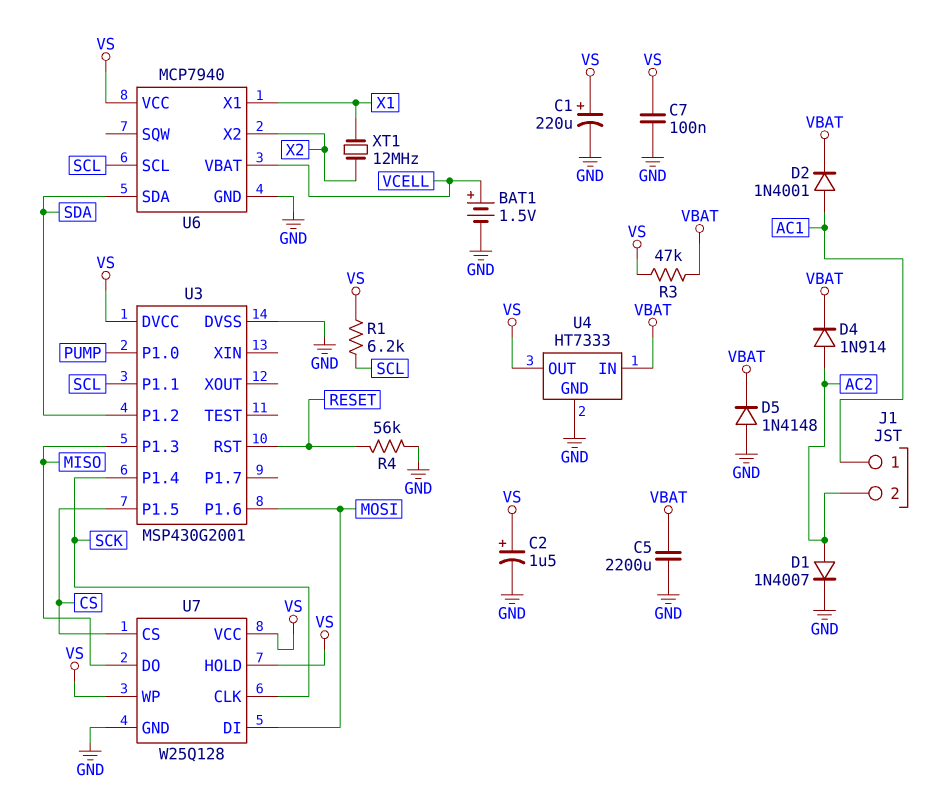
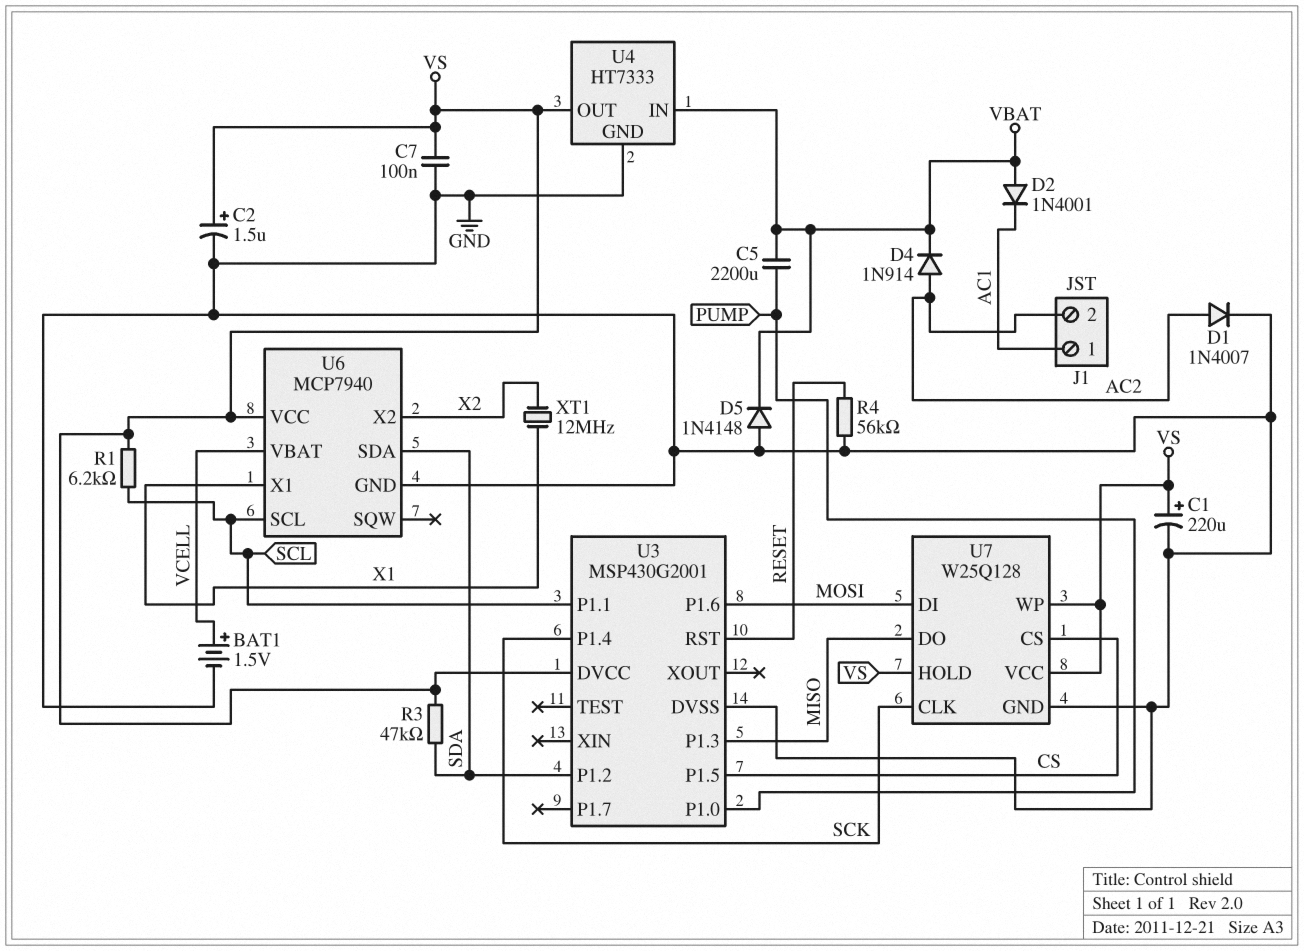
C5: 2200uF (GND, VBAT) -> 2200uF (PUMP, VBAT)
D2: diode 1N4001 (A AC1, K VBAT) -> diode 1N4001 (A VBAT, K AC1)
R3: 47k (VBAT, VS) -> 47k (SDA, VS)

